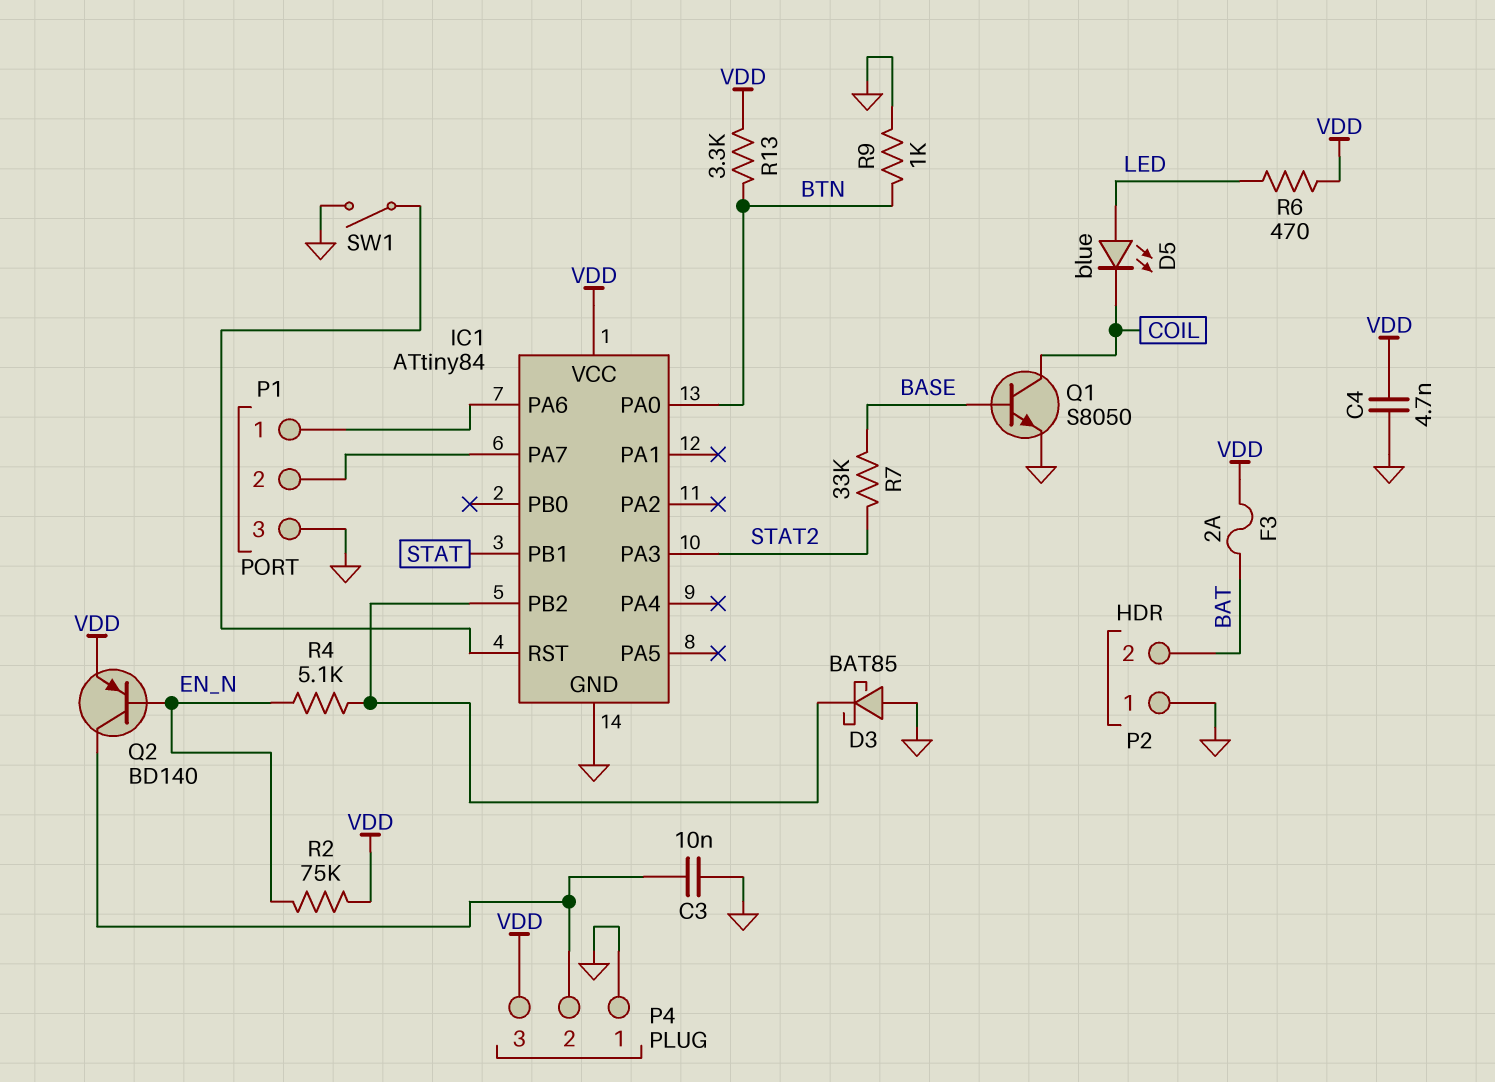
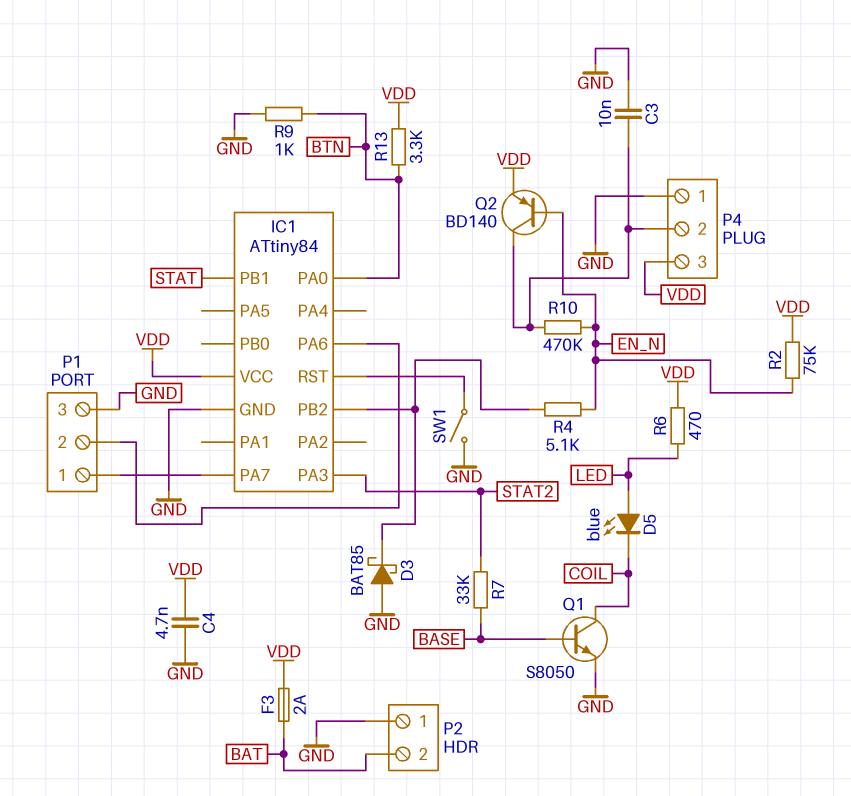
P1 pin 1: IC1/PA6 -> IC1/PA7
P1 pin 2: IC1/PA7 -> IC1/PA6
R10: none -> 470k (EN_N, P4/2)

